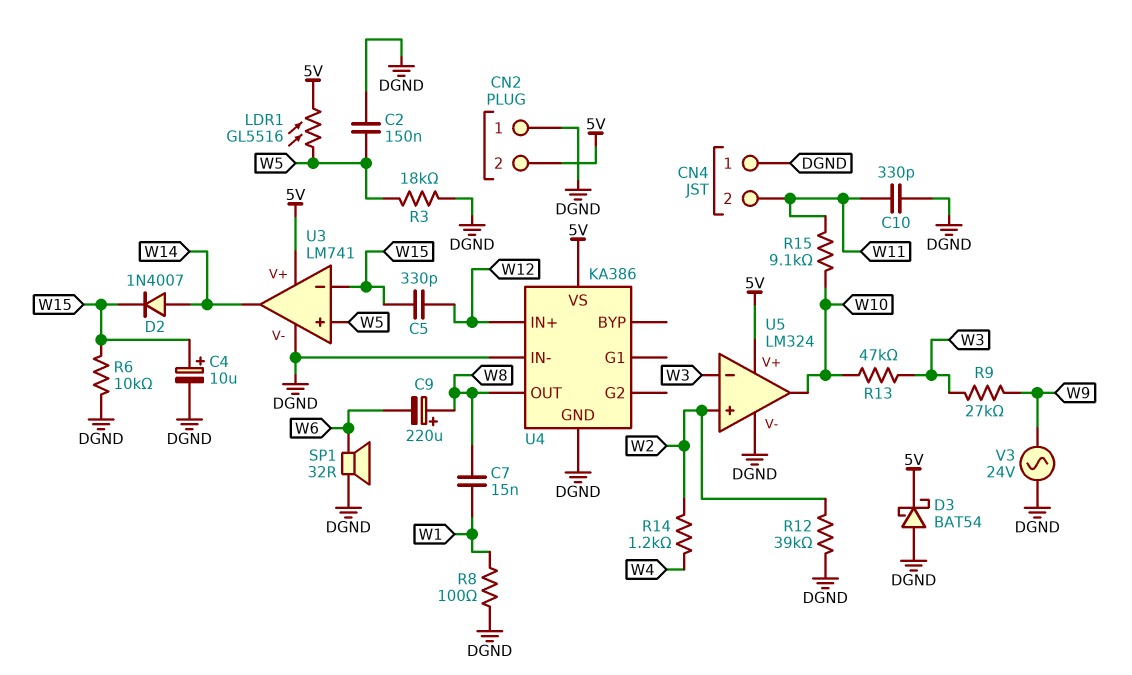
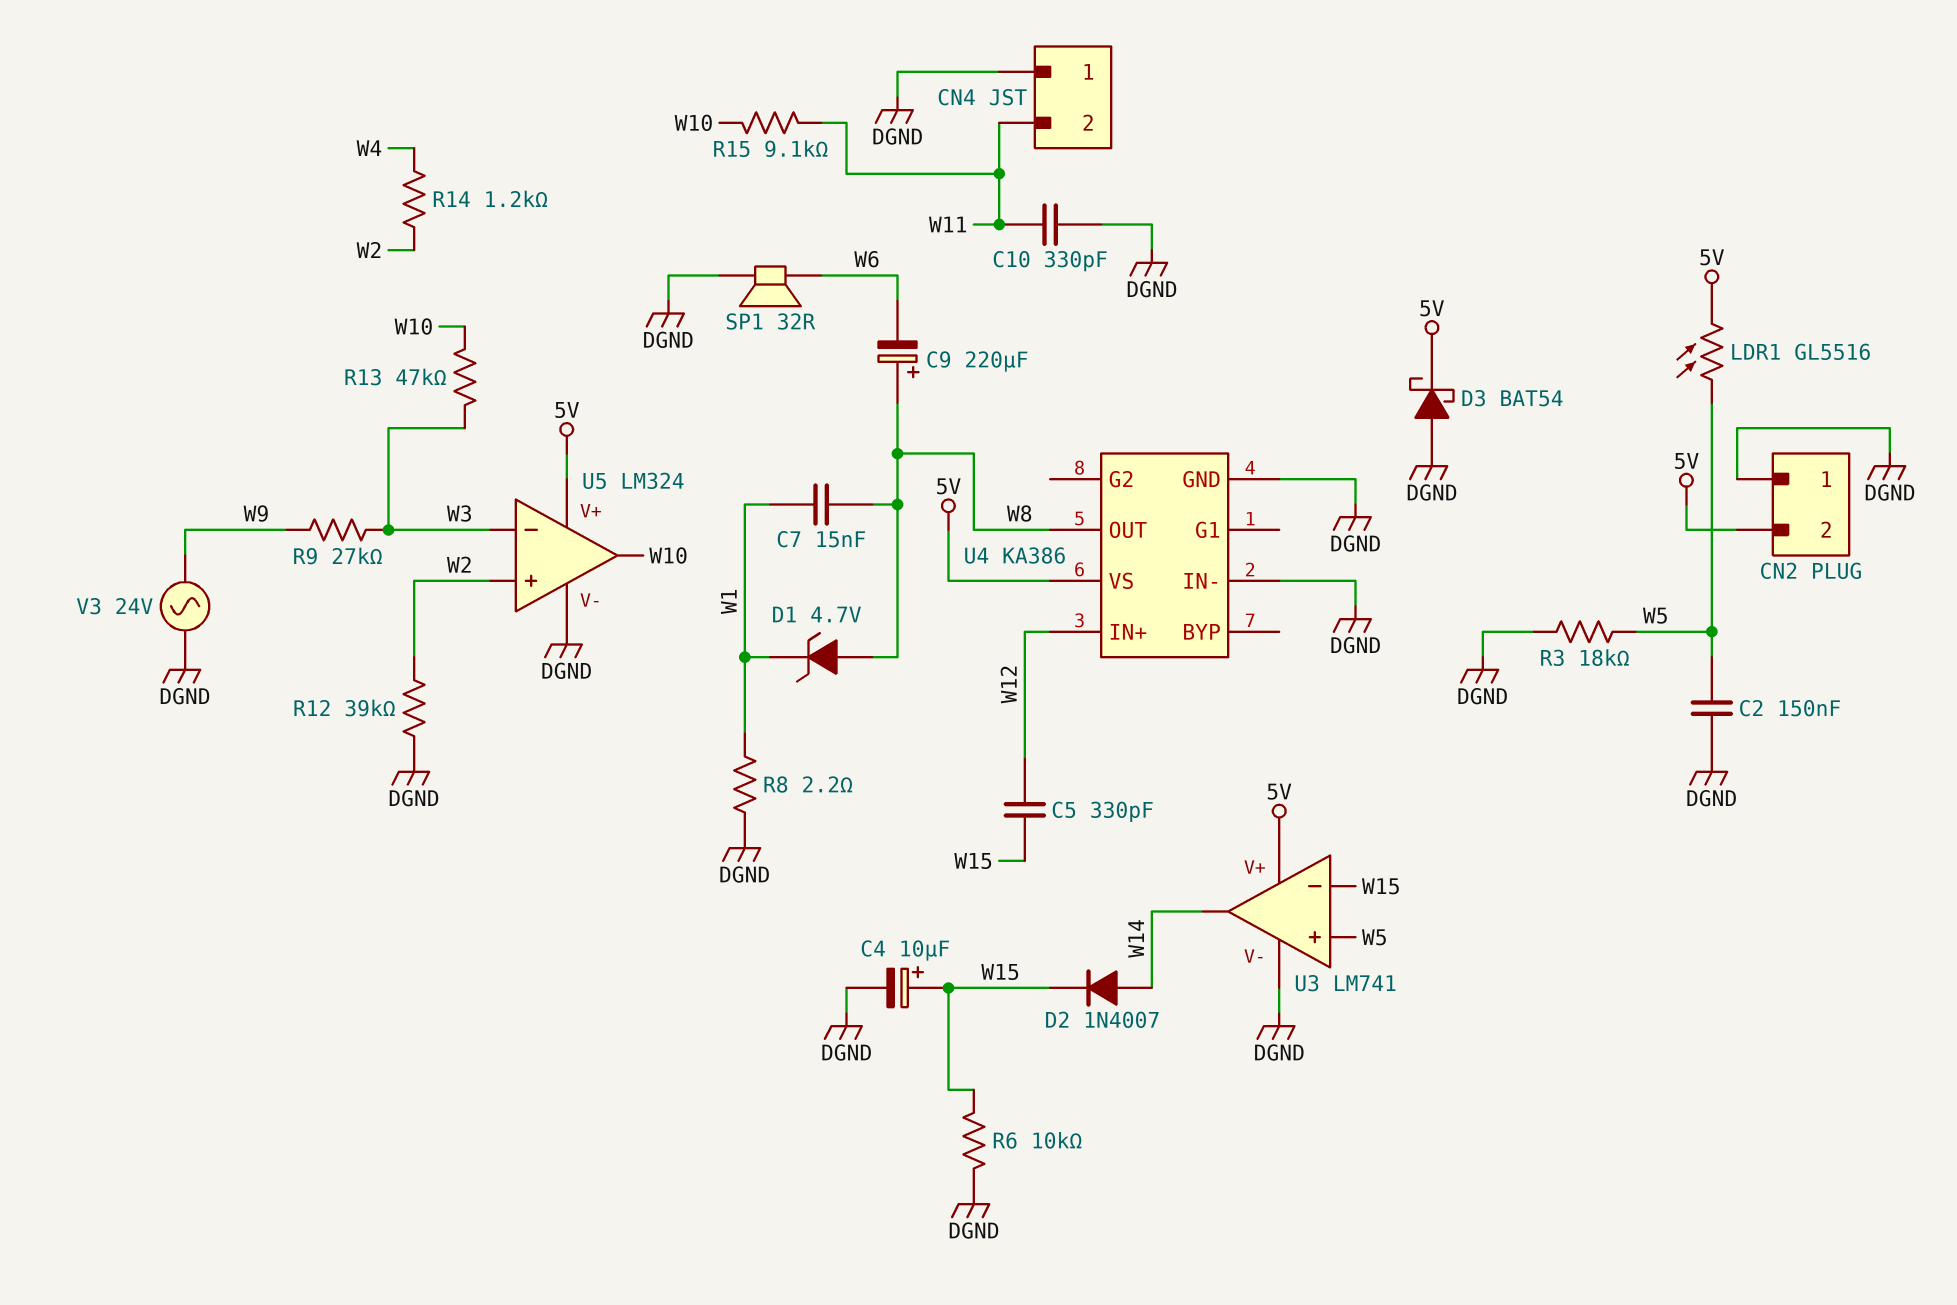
D1: none -> zener 4.7V (A W8, K W1)
R8: 100 (DGND, W1) -> 2.2 (DGND, W1)

